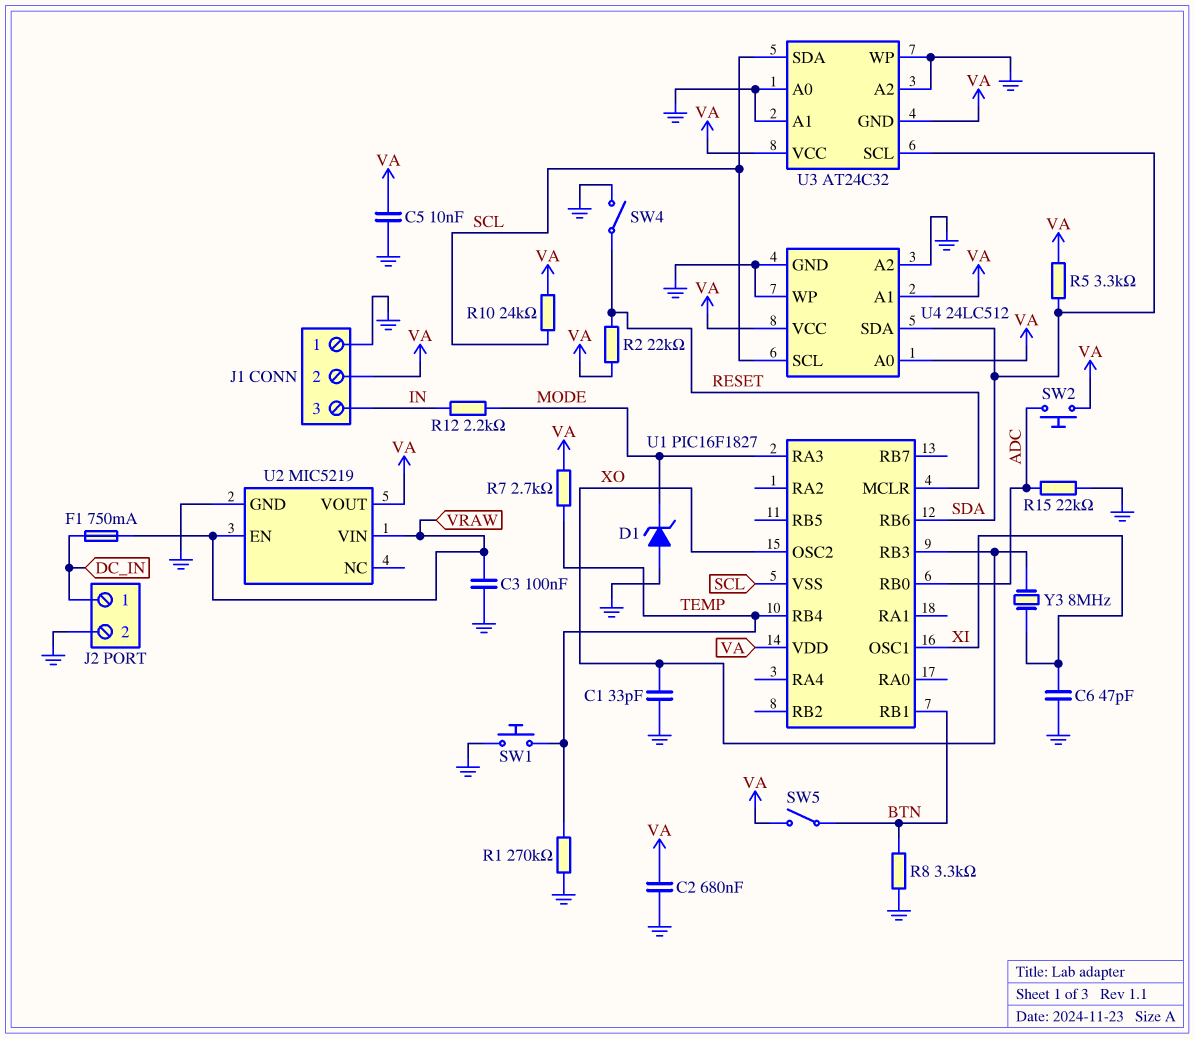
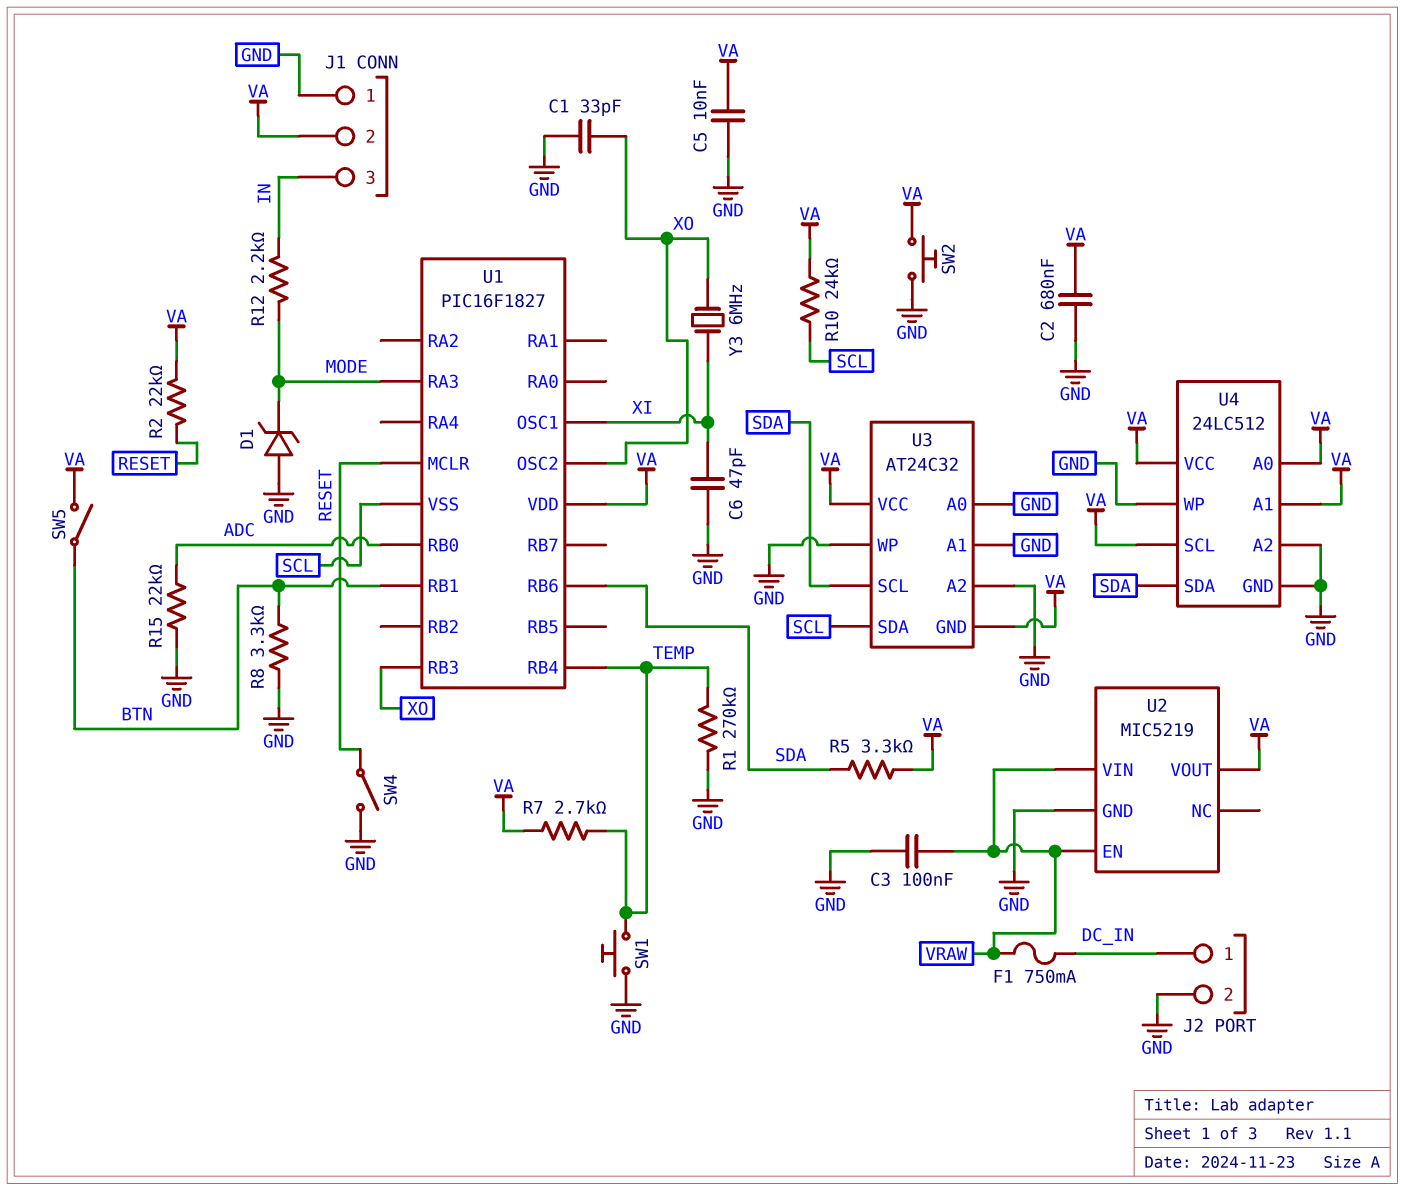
SW2: button (ADC, VA) -> button (GND, VA)
U4 pin SCL: SCL -> VA
Y3: 8MHz (XI, XO) -> 6MHz (XI, XO)

